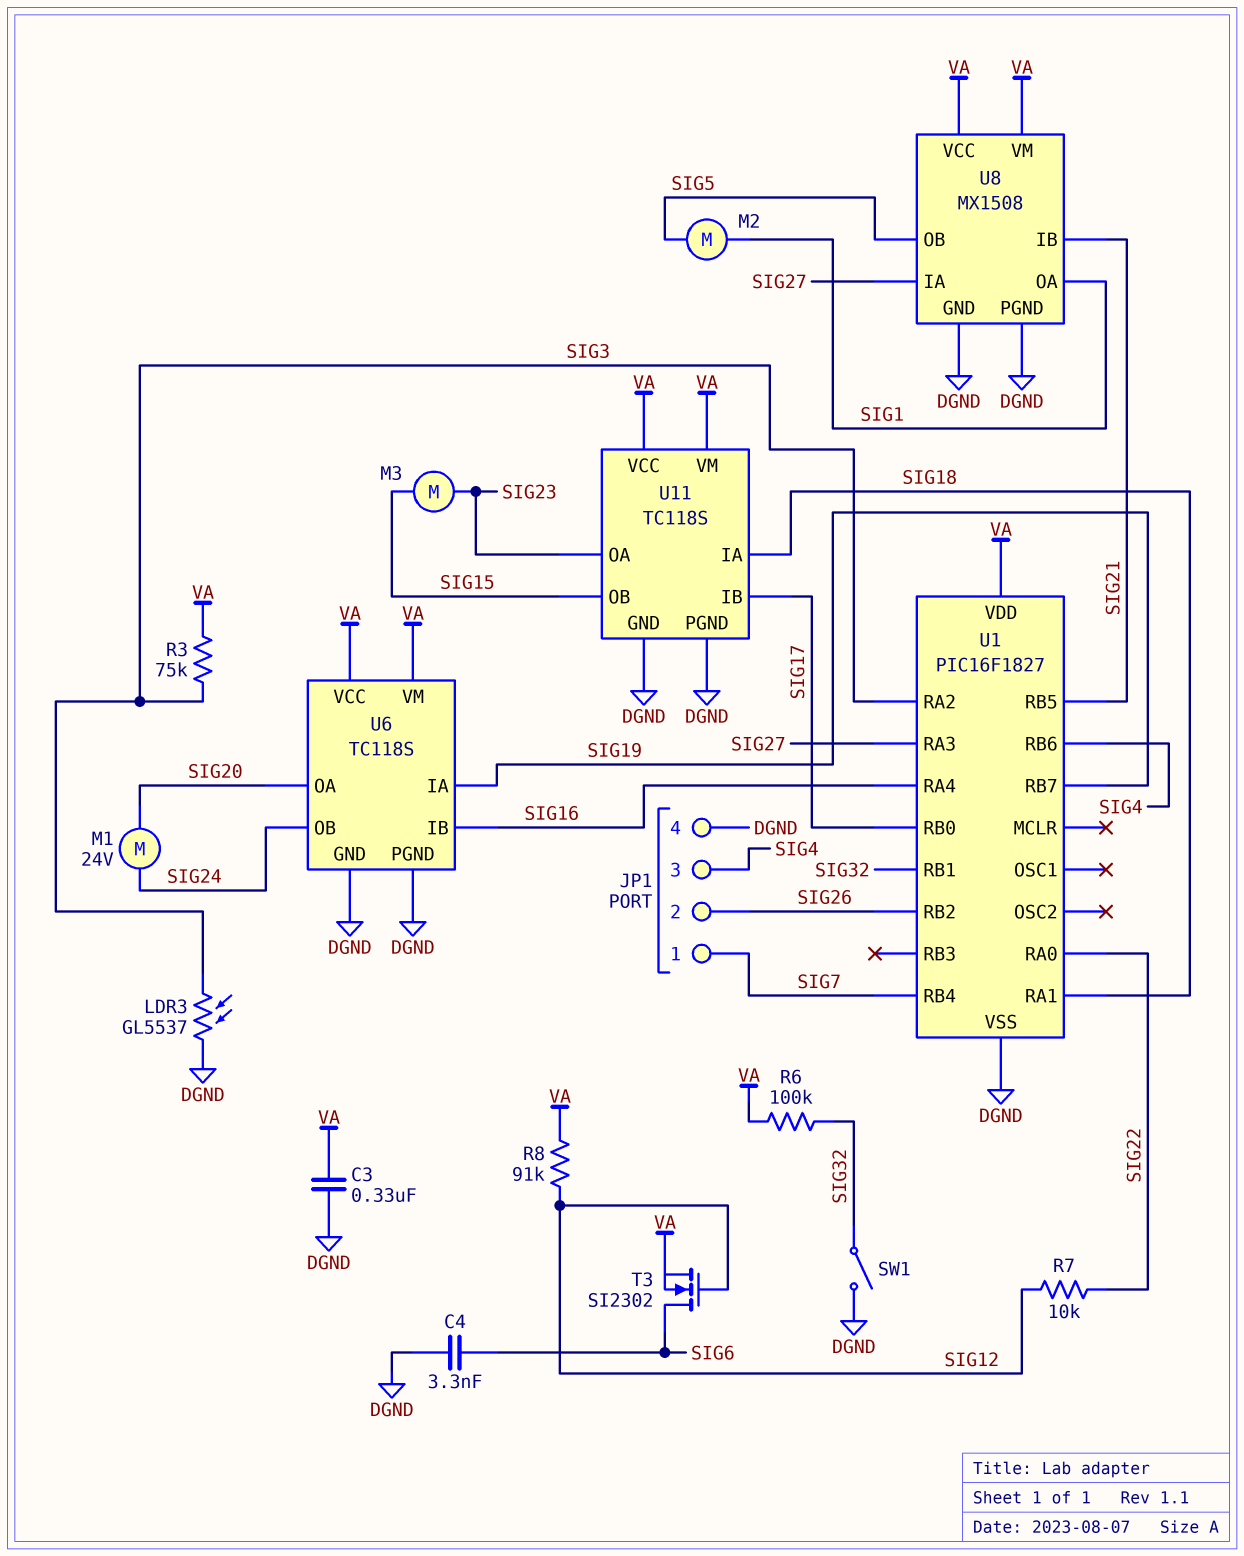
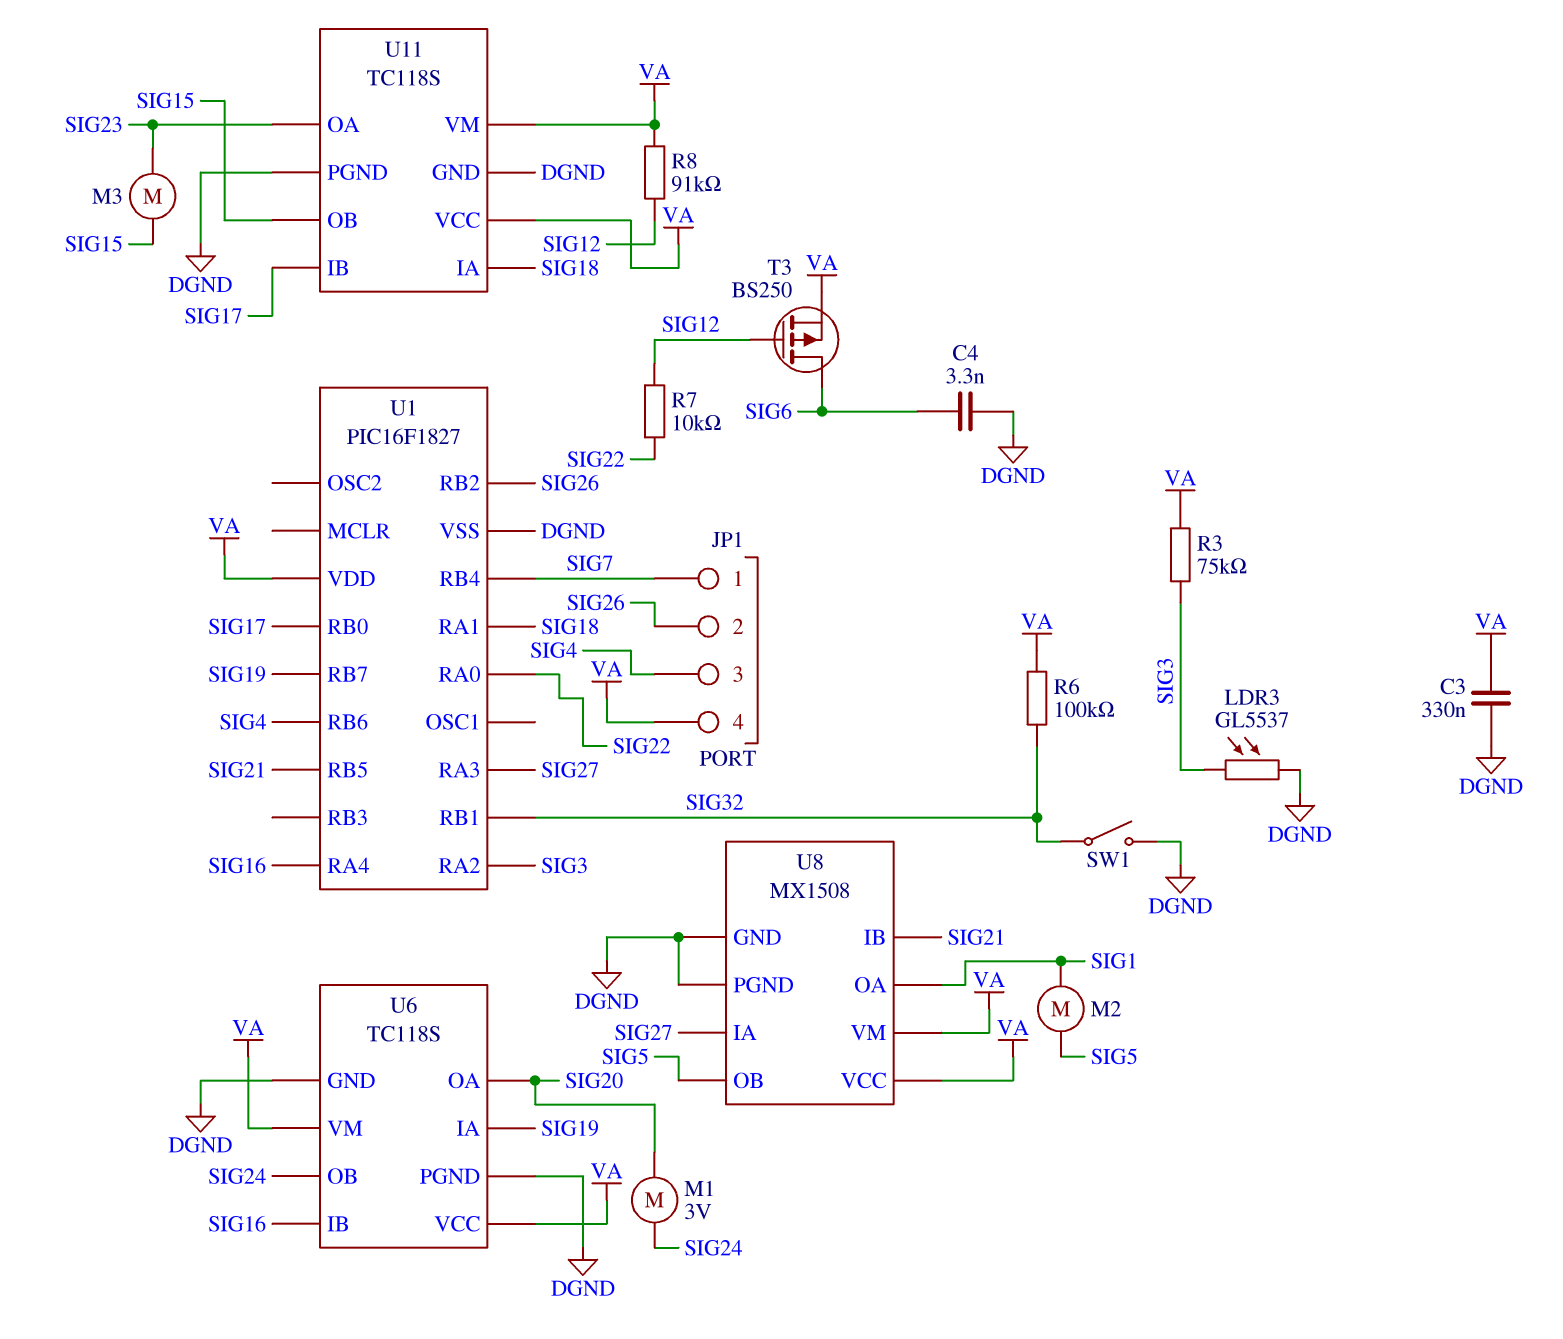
JP1 pin 4: DGND -> VA
M1: motor 24V (SIG20, SIG24) -> motor 3V (SIG20, SIG24)
T3: NMOS SI2302 (G SIG12, D SIG6, S VA) -> PMOS BS250 (G SIG12, D SIG6, S VA)

